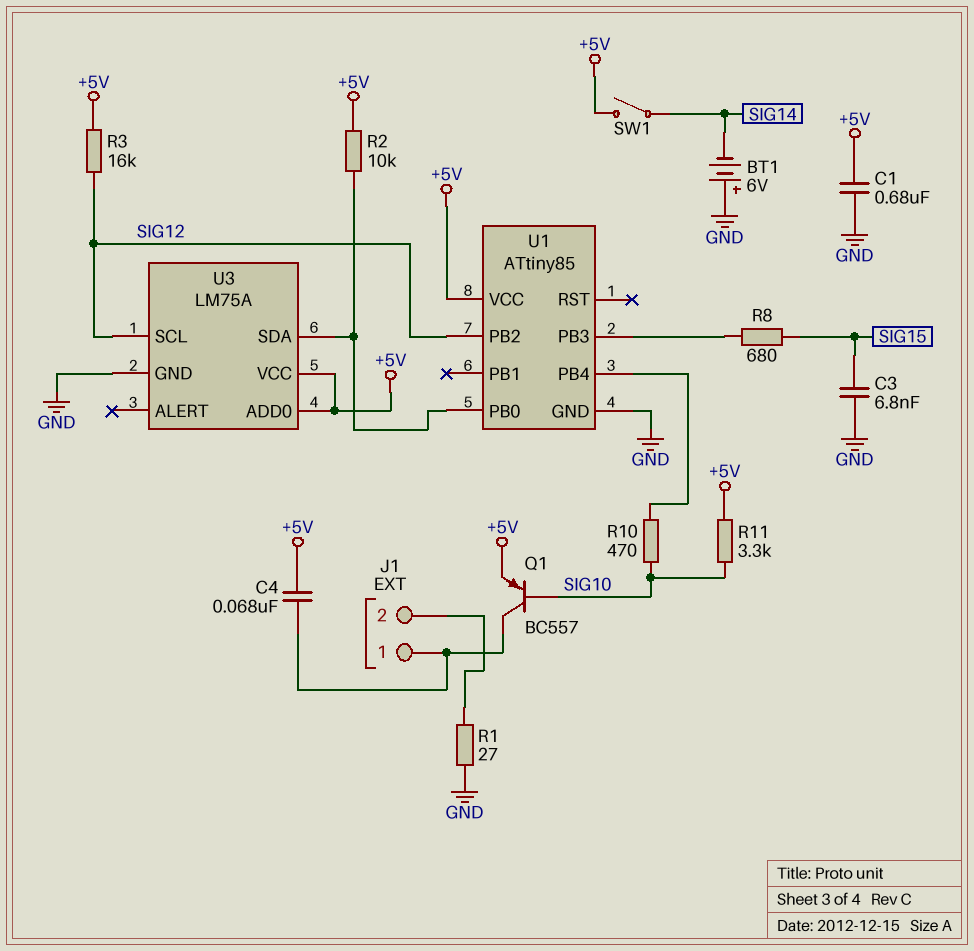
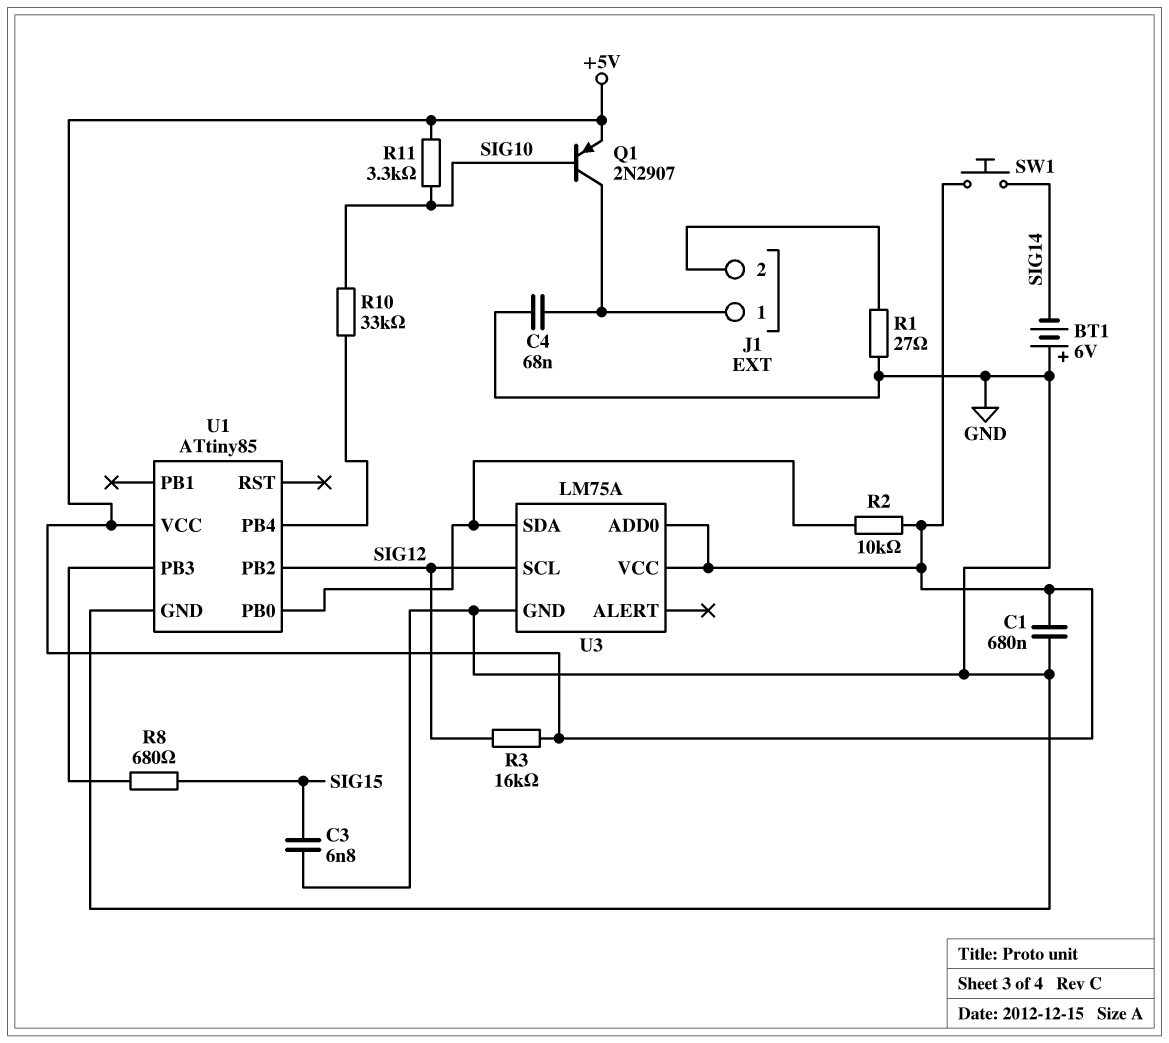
C4: 68nF (+5V, J1/1) -> 68nF (GND, J1/1)
Q1: PNP BC557 (B SIG10, C J1/1, E +5V) -> PNP 2N2907 (B SIG10, C J1/1, E +5V)
R10: 470 (SIG10, U1/PB4) -> 33k (SIG10, U1/PB4)
SW1: switch (+5V, SIG14) -> button (+5V, SIG14)

